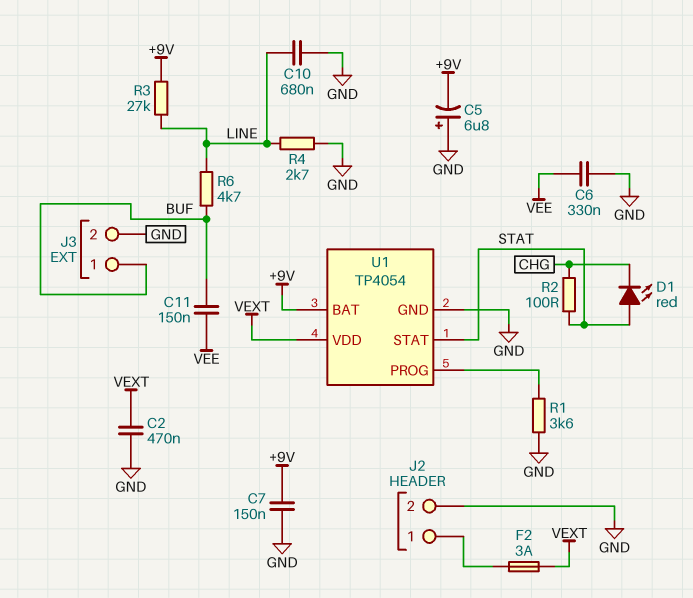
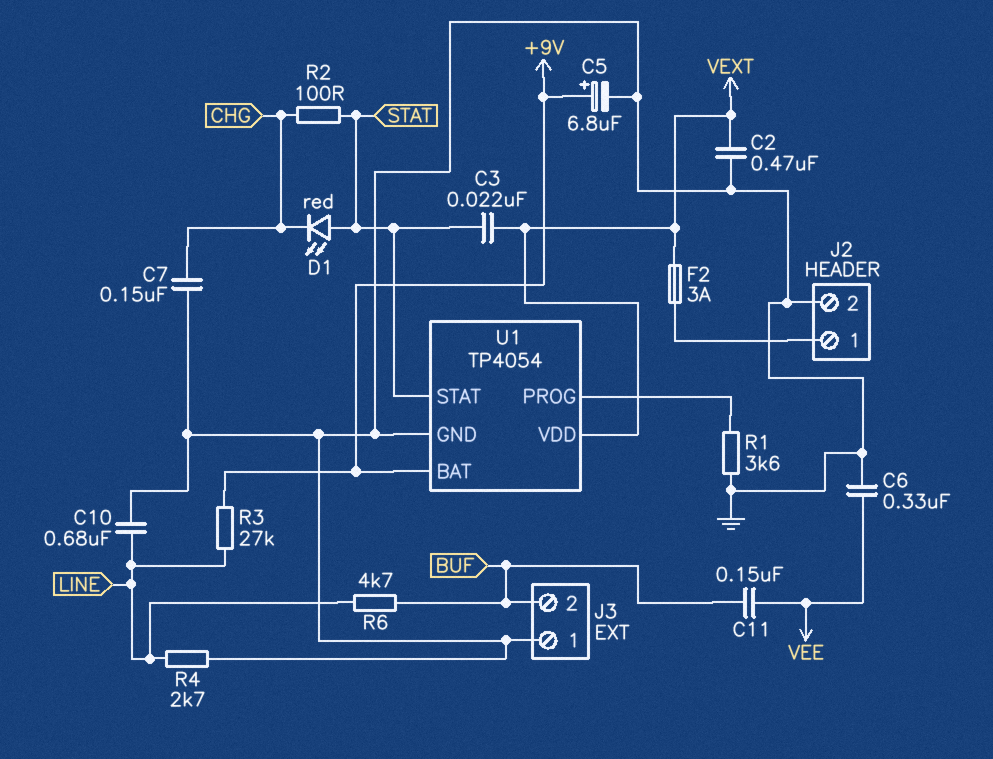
C3: none -> 22nF (STAT, VEXT)
C5: 6.8uF (plus GND, minus +9V) -> 6.8uF (plus +9V, minus GND)
C7: 150nF (+9V, GND) -> 150nF (CHG, GND)
J3 pin 1: BUF -> GND
J3 pin 2: GND -> BUF

